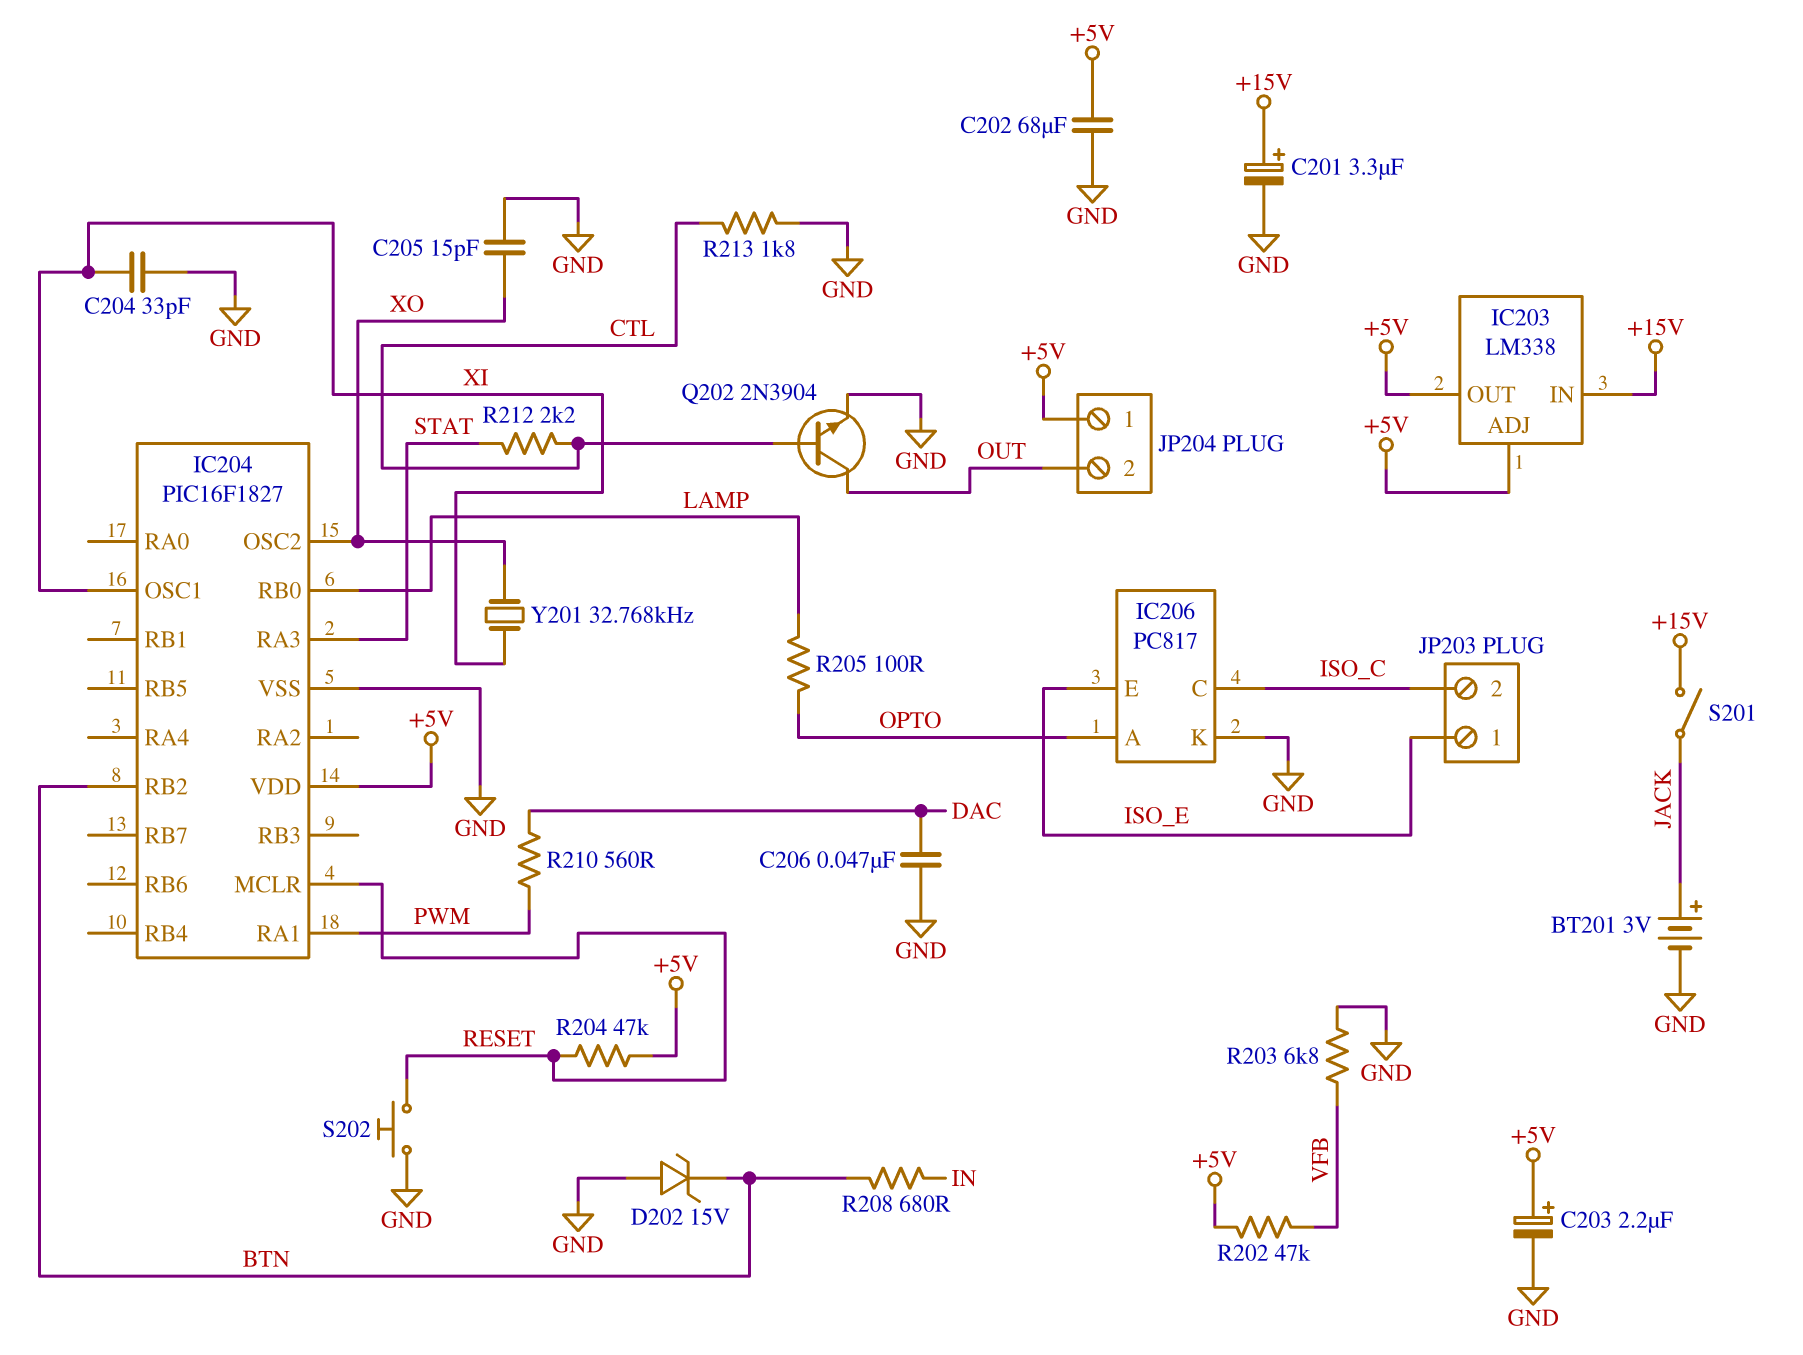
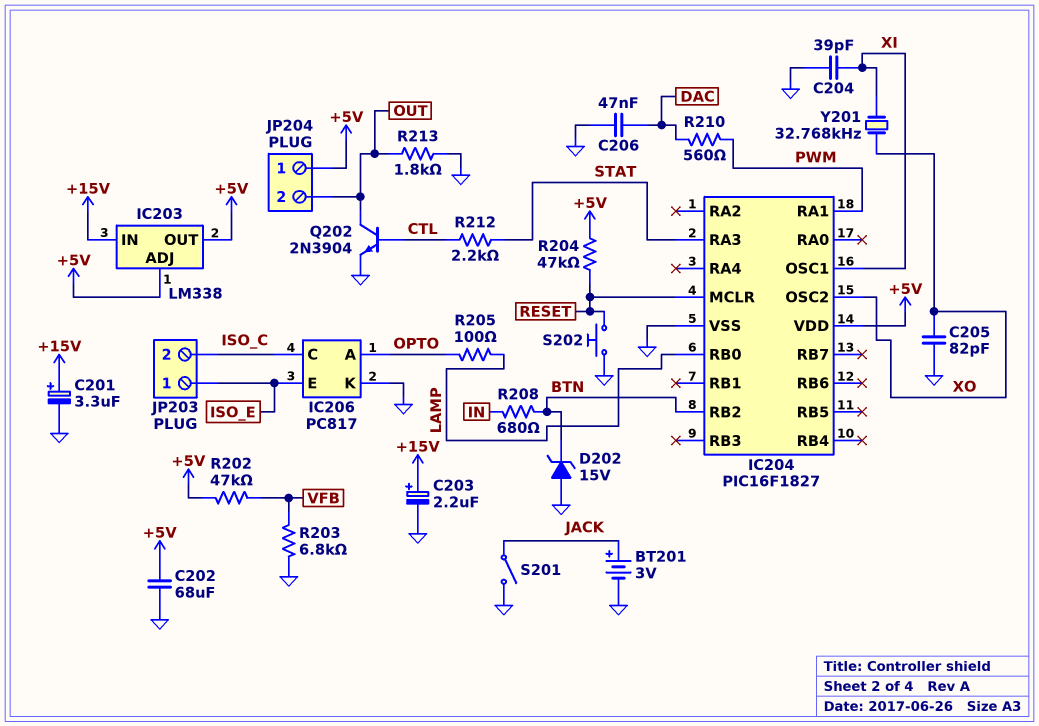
C203: 2.2uF (plus +5V, minus GND) -> 2.2uF (plus +15V, minus GND)
C204: 33pF (GND, XI) -> 39pF (GND, XI)
C205: 15pF (GND, XO) -> 82pF (GND, XO)
R213: 1.8k (CTL, GND) -> 1.8k (GND, OUT)
S201: switch (+15V, JACK) -> switch (GND, JACK)

